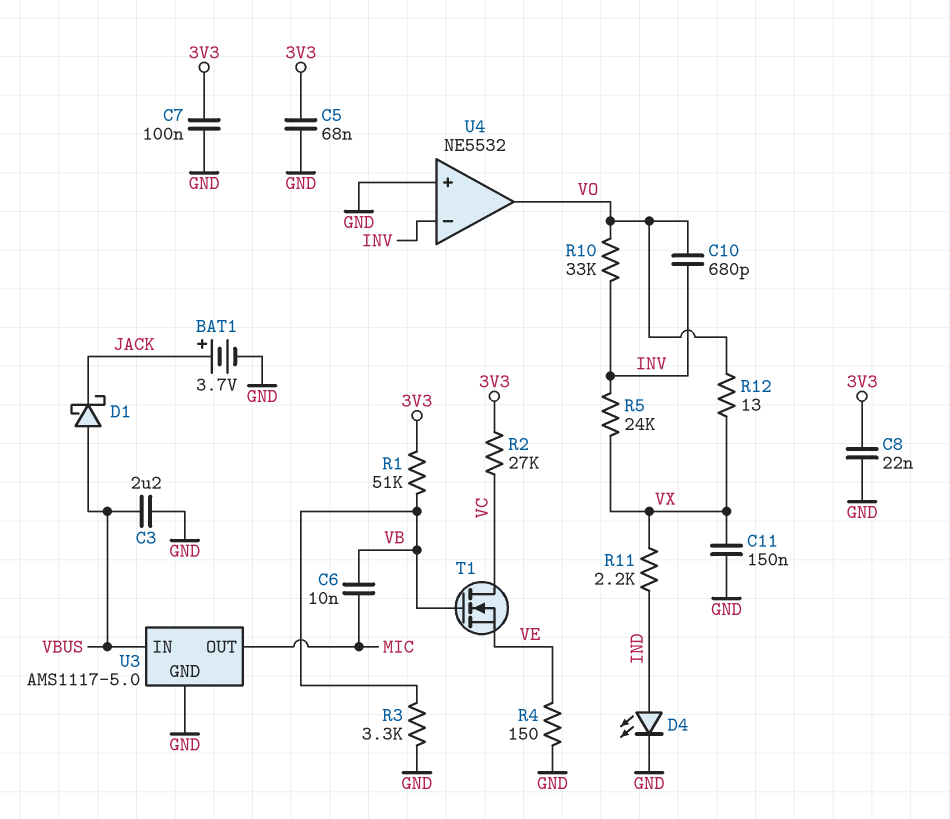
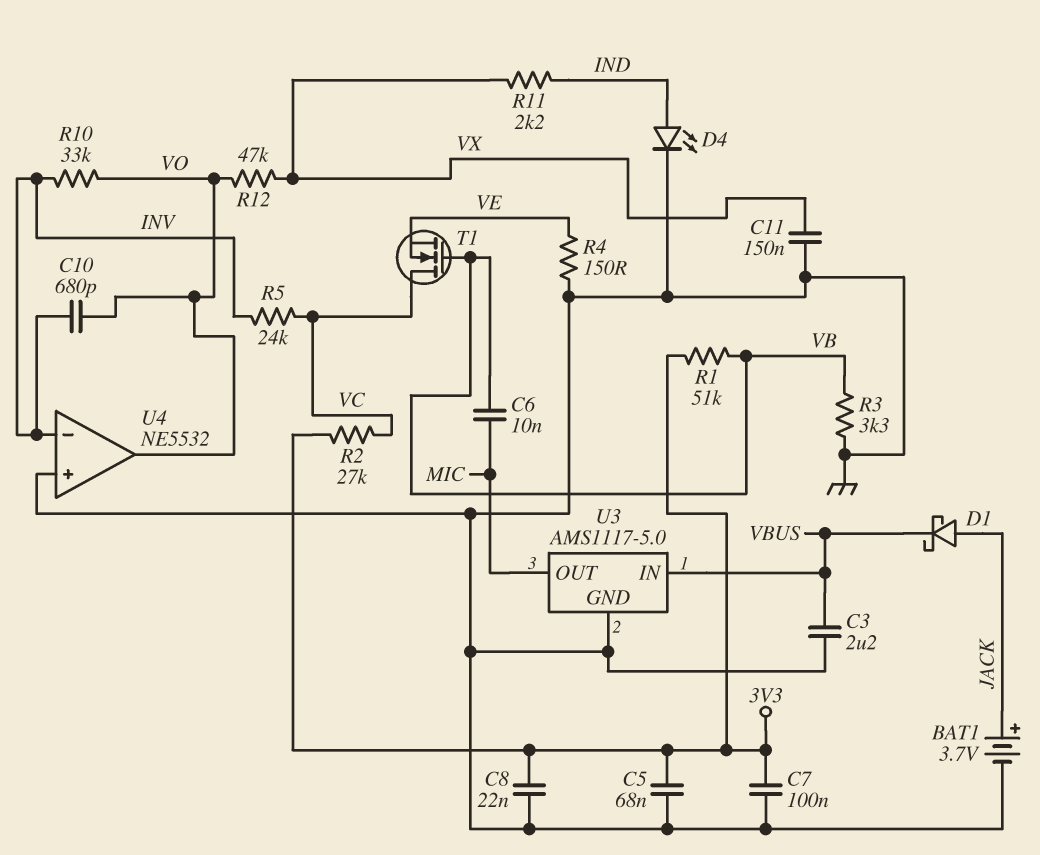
D1: schottky (A VBUS, K JACK) -> schottky (A JACK, K VBUS)
R5: 24k (INV, VX) -> 24k (INV, VC)
R12: 13 (VO, VX) -> 47k (VO, VX)

